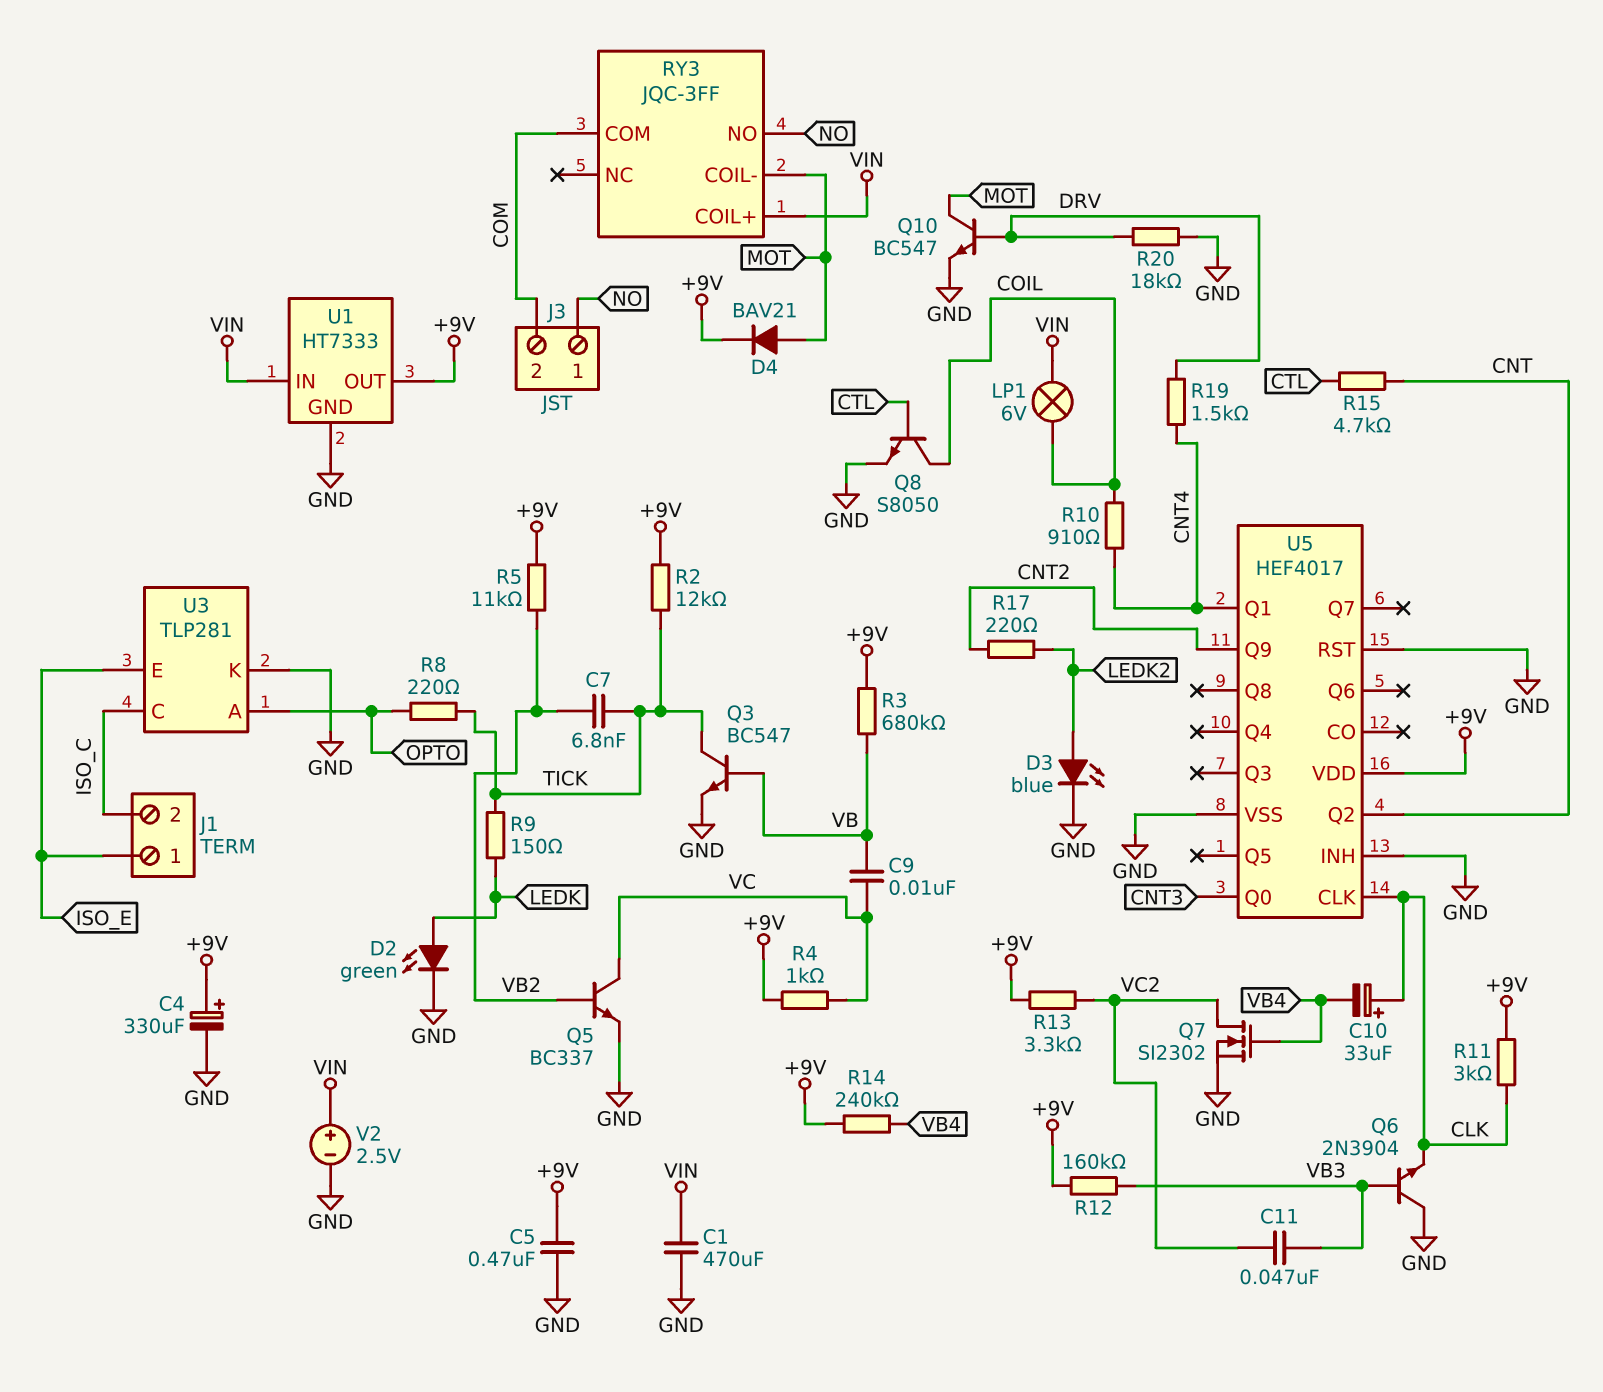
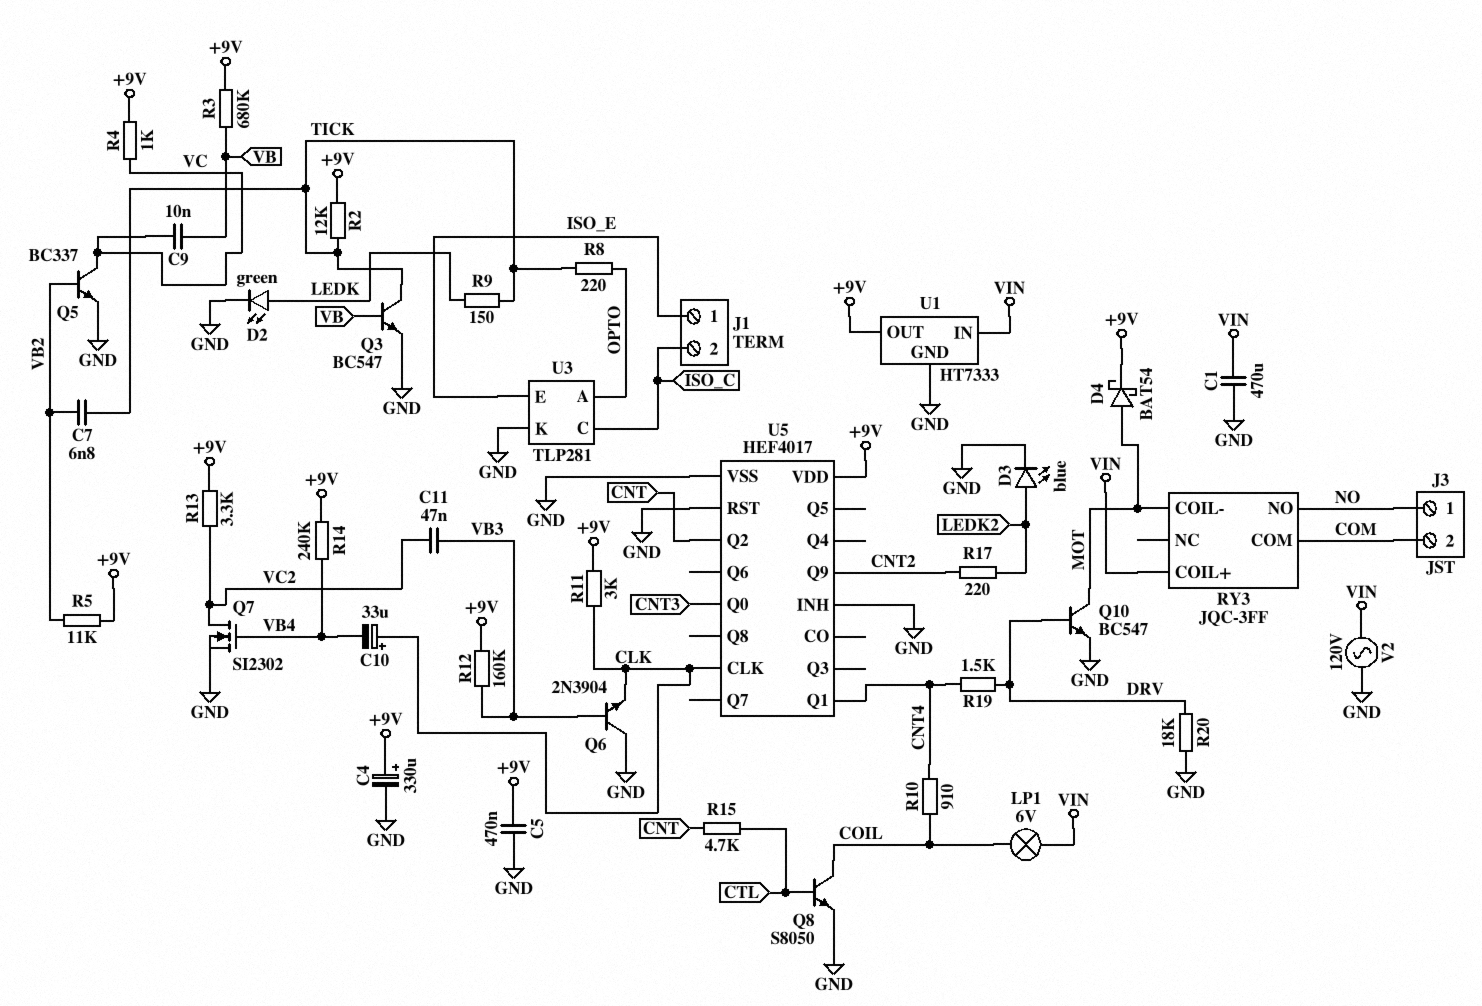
D4: diode BAV21 (A MOT, K +9V) -> schottky BAT54 (A MOT, K +9V)
V2: 2.5V (plus VIN, minus GND) -> AC 120V (GND, VIN)

